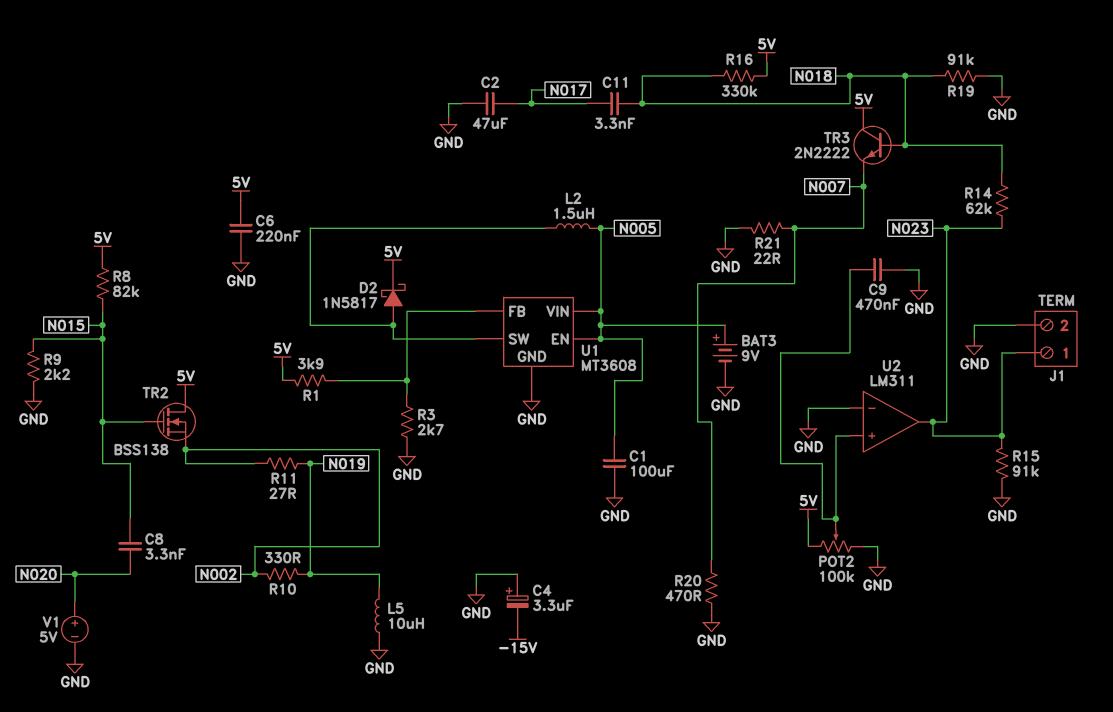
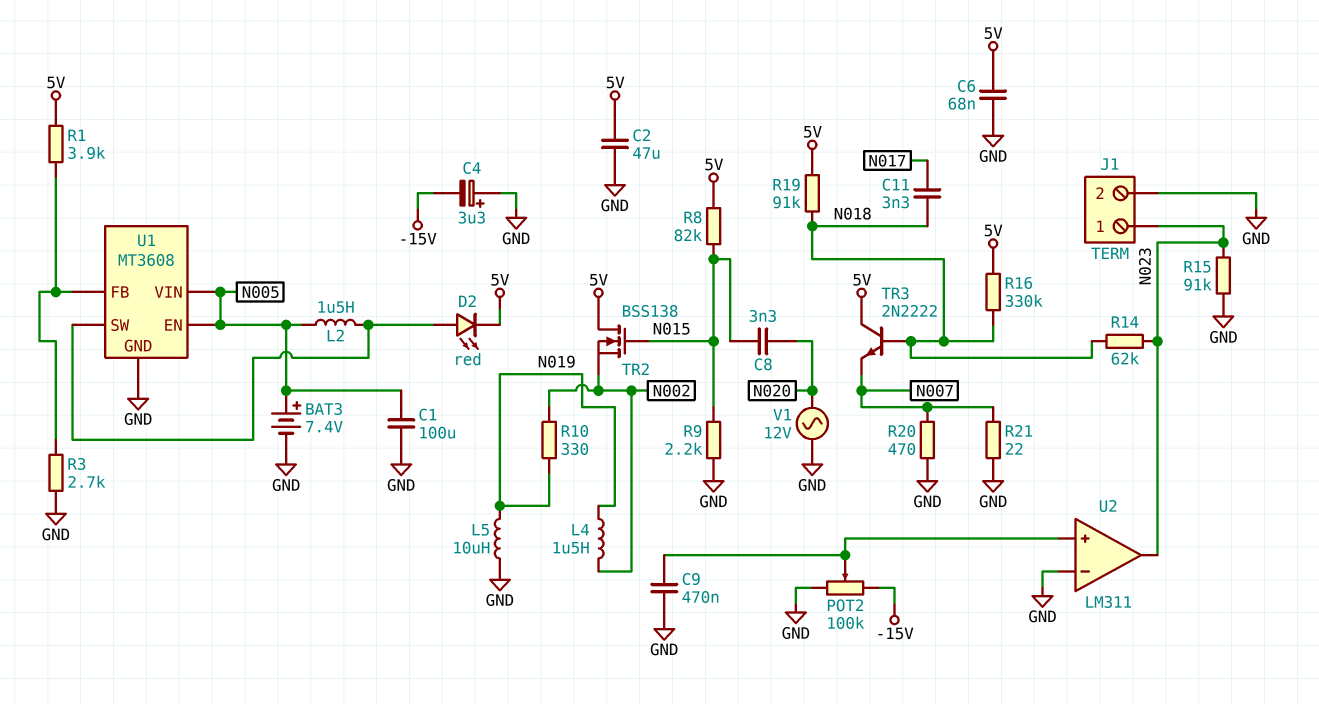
BAT3: 9V (plus N005, minus GND) -> 7.4V (plus N005, minus GND)
C2: 47uF (GND, N017) -> 47uF (5V, GND)
C6: 220nF (5V, GND) -> 68nF (5V, GND)
D2: schottky 1N5817 (A U1/SW, K 5V) -> LED red (A U1/SW, K 5V)
L4: none -> 1.5uH (N002, N019)
POT2: 100k (5V, GND, wiper U2/in+) -> 100k (-15V, GND, wiper U2/in+)
R11: 27 (N002, N019) -> none
R19: 91k (GND, N018) -> 91k (5V, N018)
V1: 5V (plus N020, minus GND) -> AC 12V (GND, N020)

